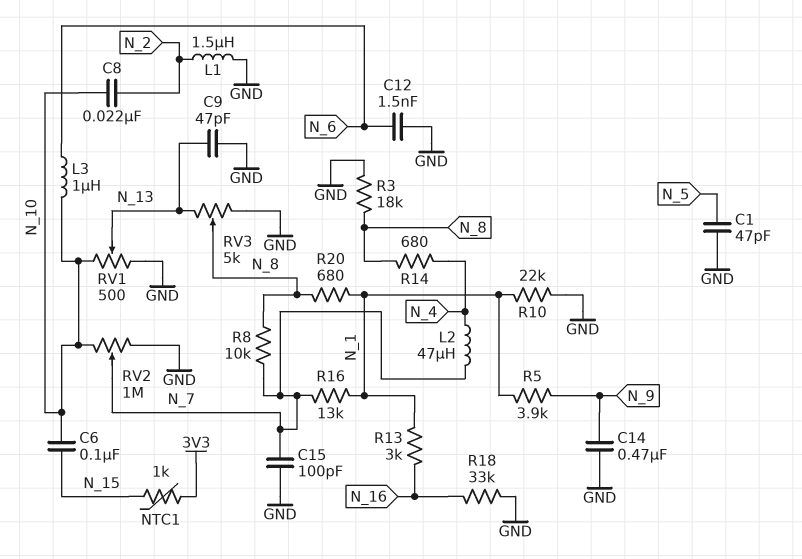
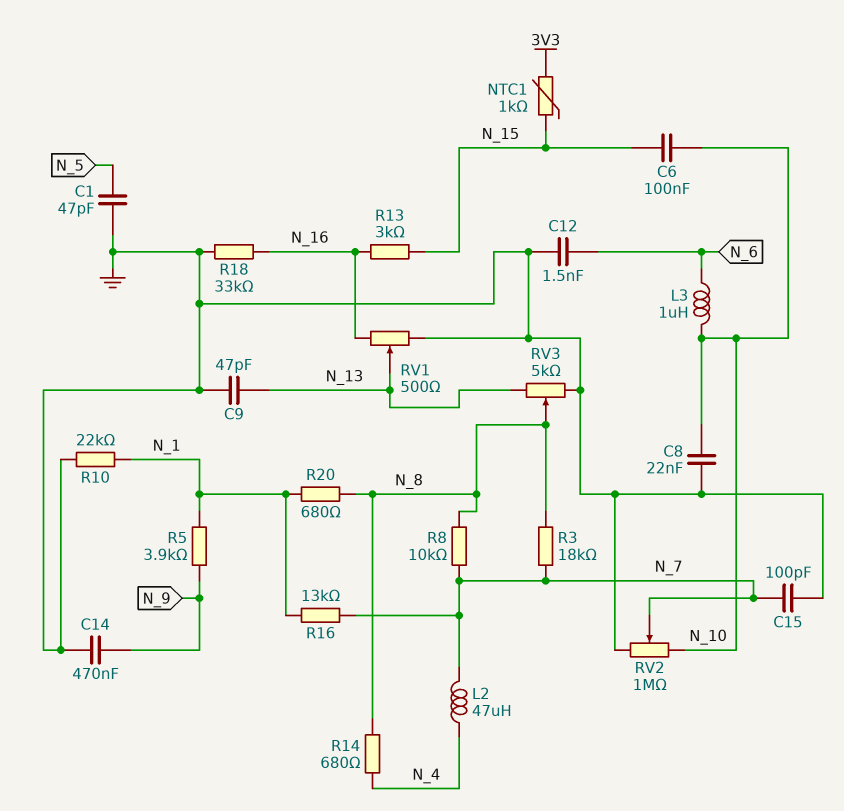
C8: 22nF (N_2, N_10) -> 22nF (GND, N_10)
L1: 1.5uH (GND, N_2) -> none
R3: 18k (GND, N_8) -> 18k (N_7, N_8)
R13: 3k (N_1, N_16) -> 3k (N_15, N_16)
RV1: 500 (GND, N_10, wiper N_13) -> 500 (GND, N_16, wiper N_13)

